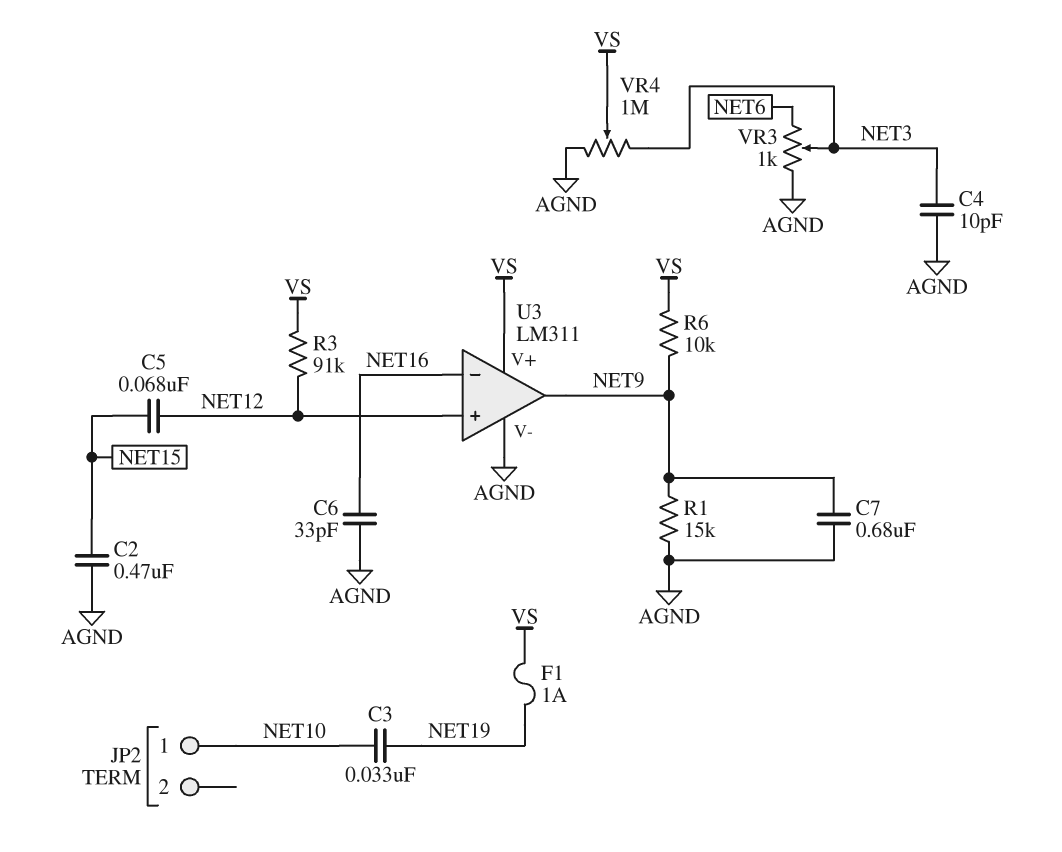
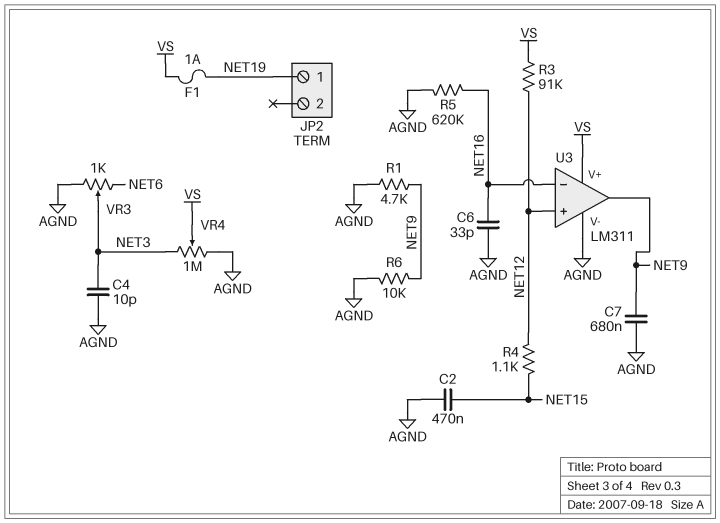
C3: 33nF (NET10, NET19) -> none
C5: 68nF (NET12, NET15) -> none
JP2 pin 1: NET10 -> NET19
R1: 15k (AGND, NET9) -> 4.7k (AGND, NET9)
R4: none -> 1.1k (NET12, NET15)
R5: none -> 620k (AGND, NET16)
R6: 10k (NET9, VS) -> 10k (AGND, NET9)

